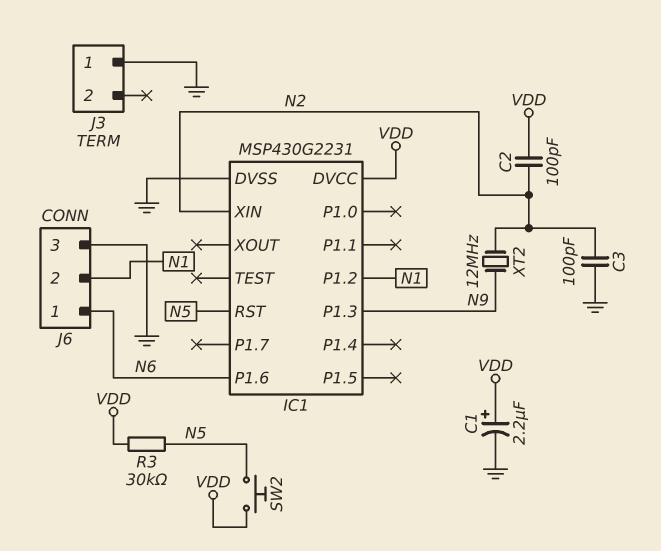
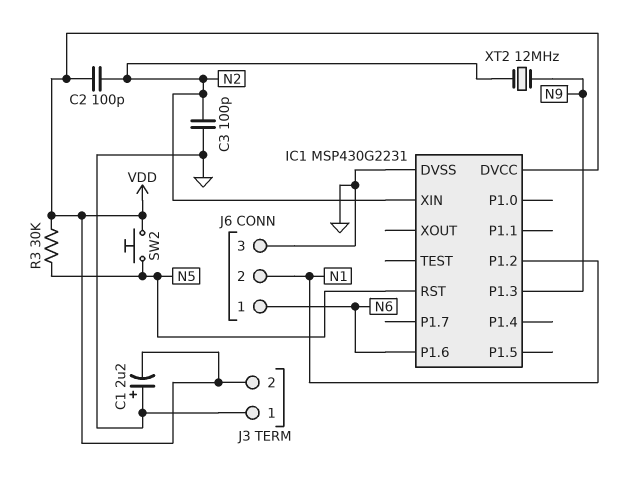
C1: 2.2uF (plus VDD, minus GND) -> 2.2uF (plus GND, minus VDD)
J3 pin 2: none -> VDD

